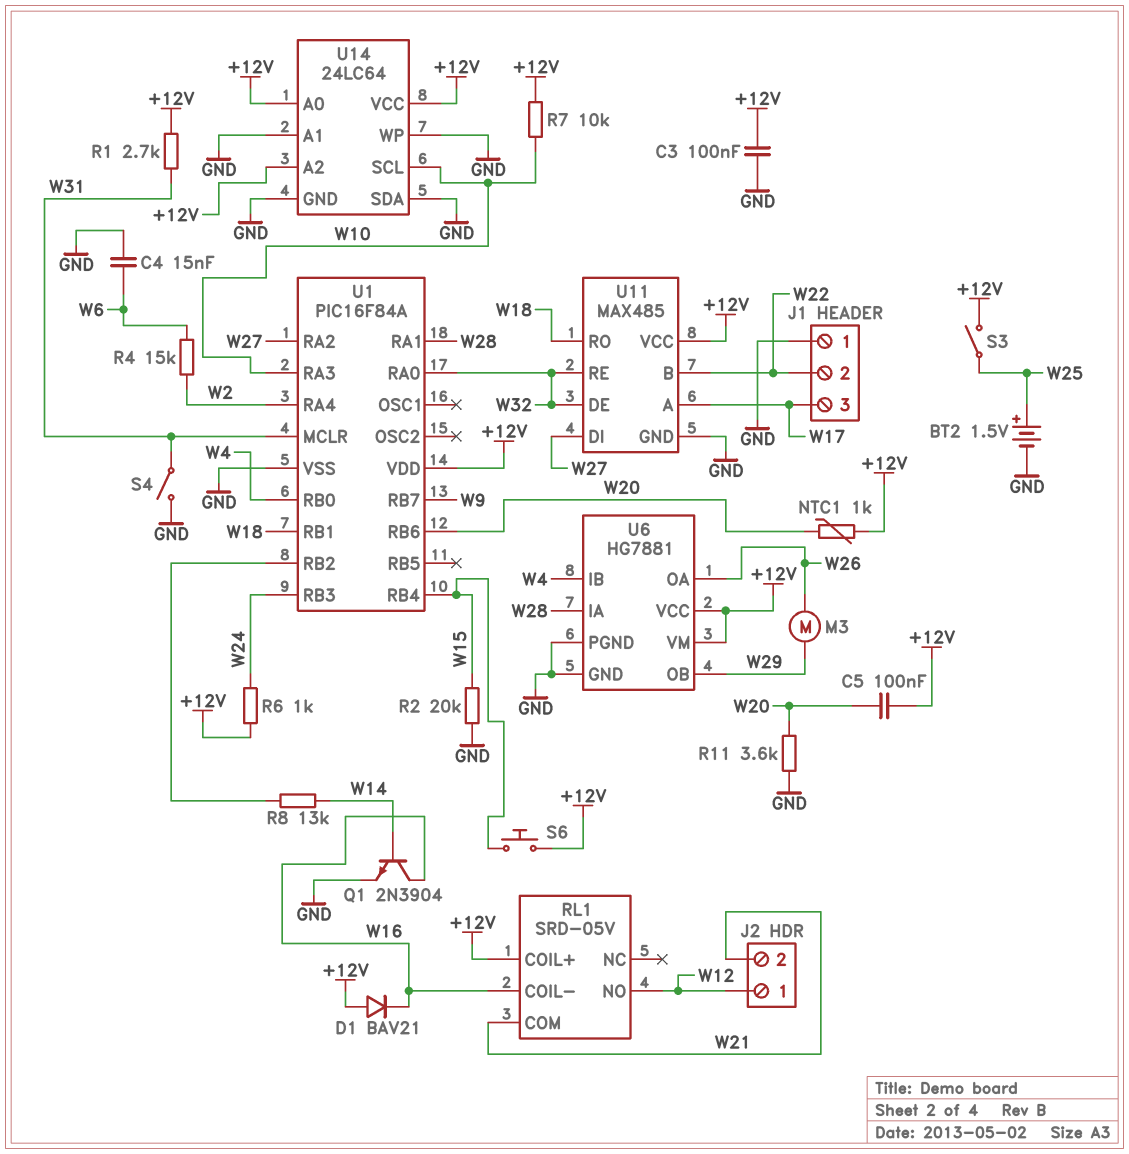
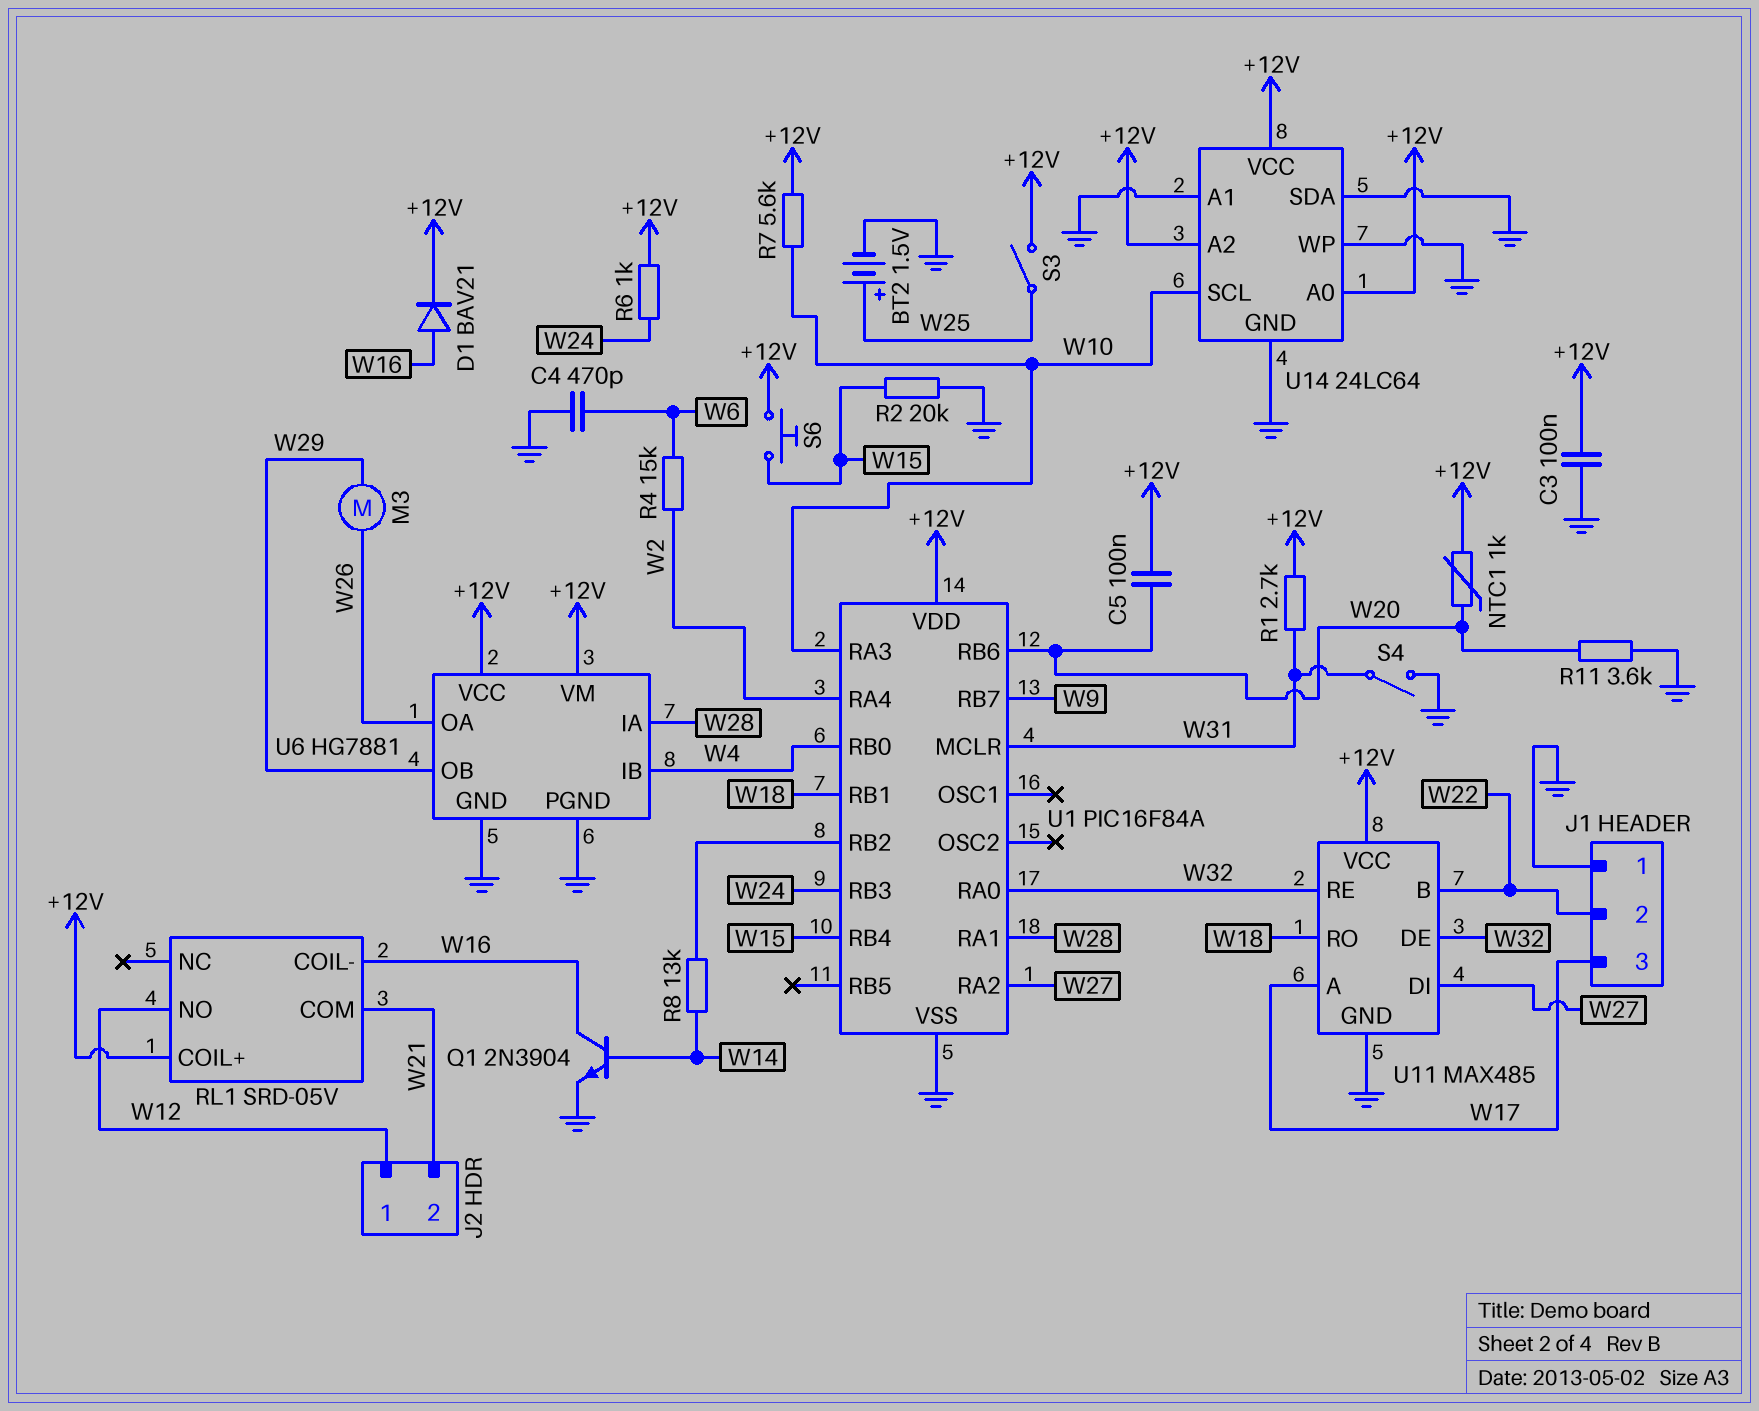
C4: 15nF (GND, W6) -> 470pF (GND, W6)
D1: diode BAV21 (A +12V, K W16) -> diode BAV21 (A W16, K +12V)
R7: 10k (+12V, W10) -> 5.6k (+12V, W10)

